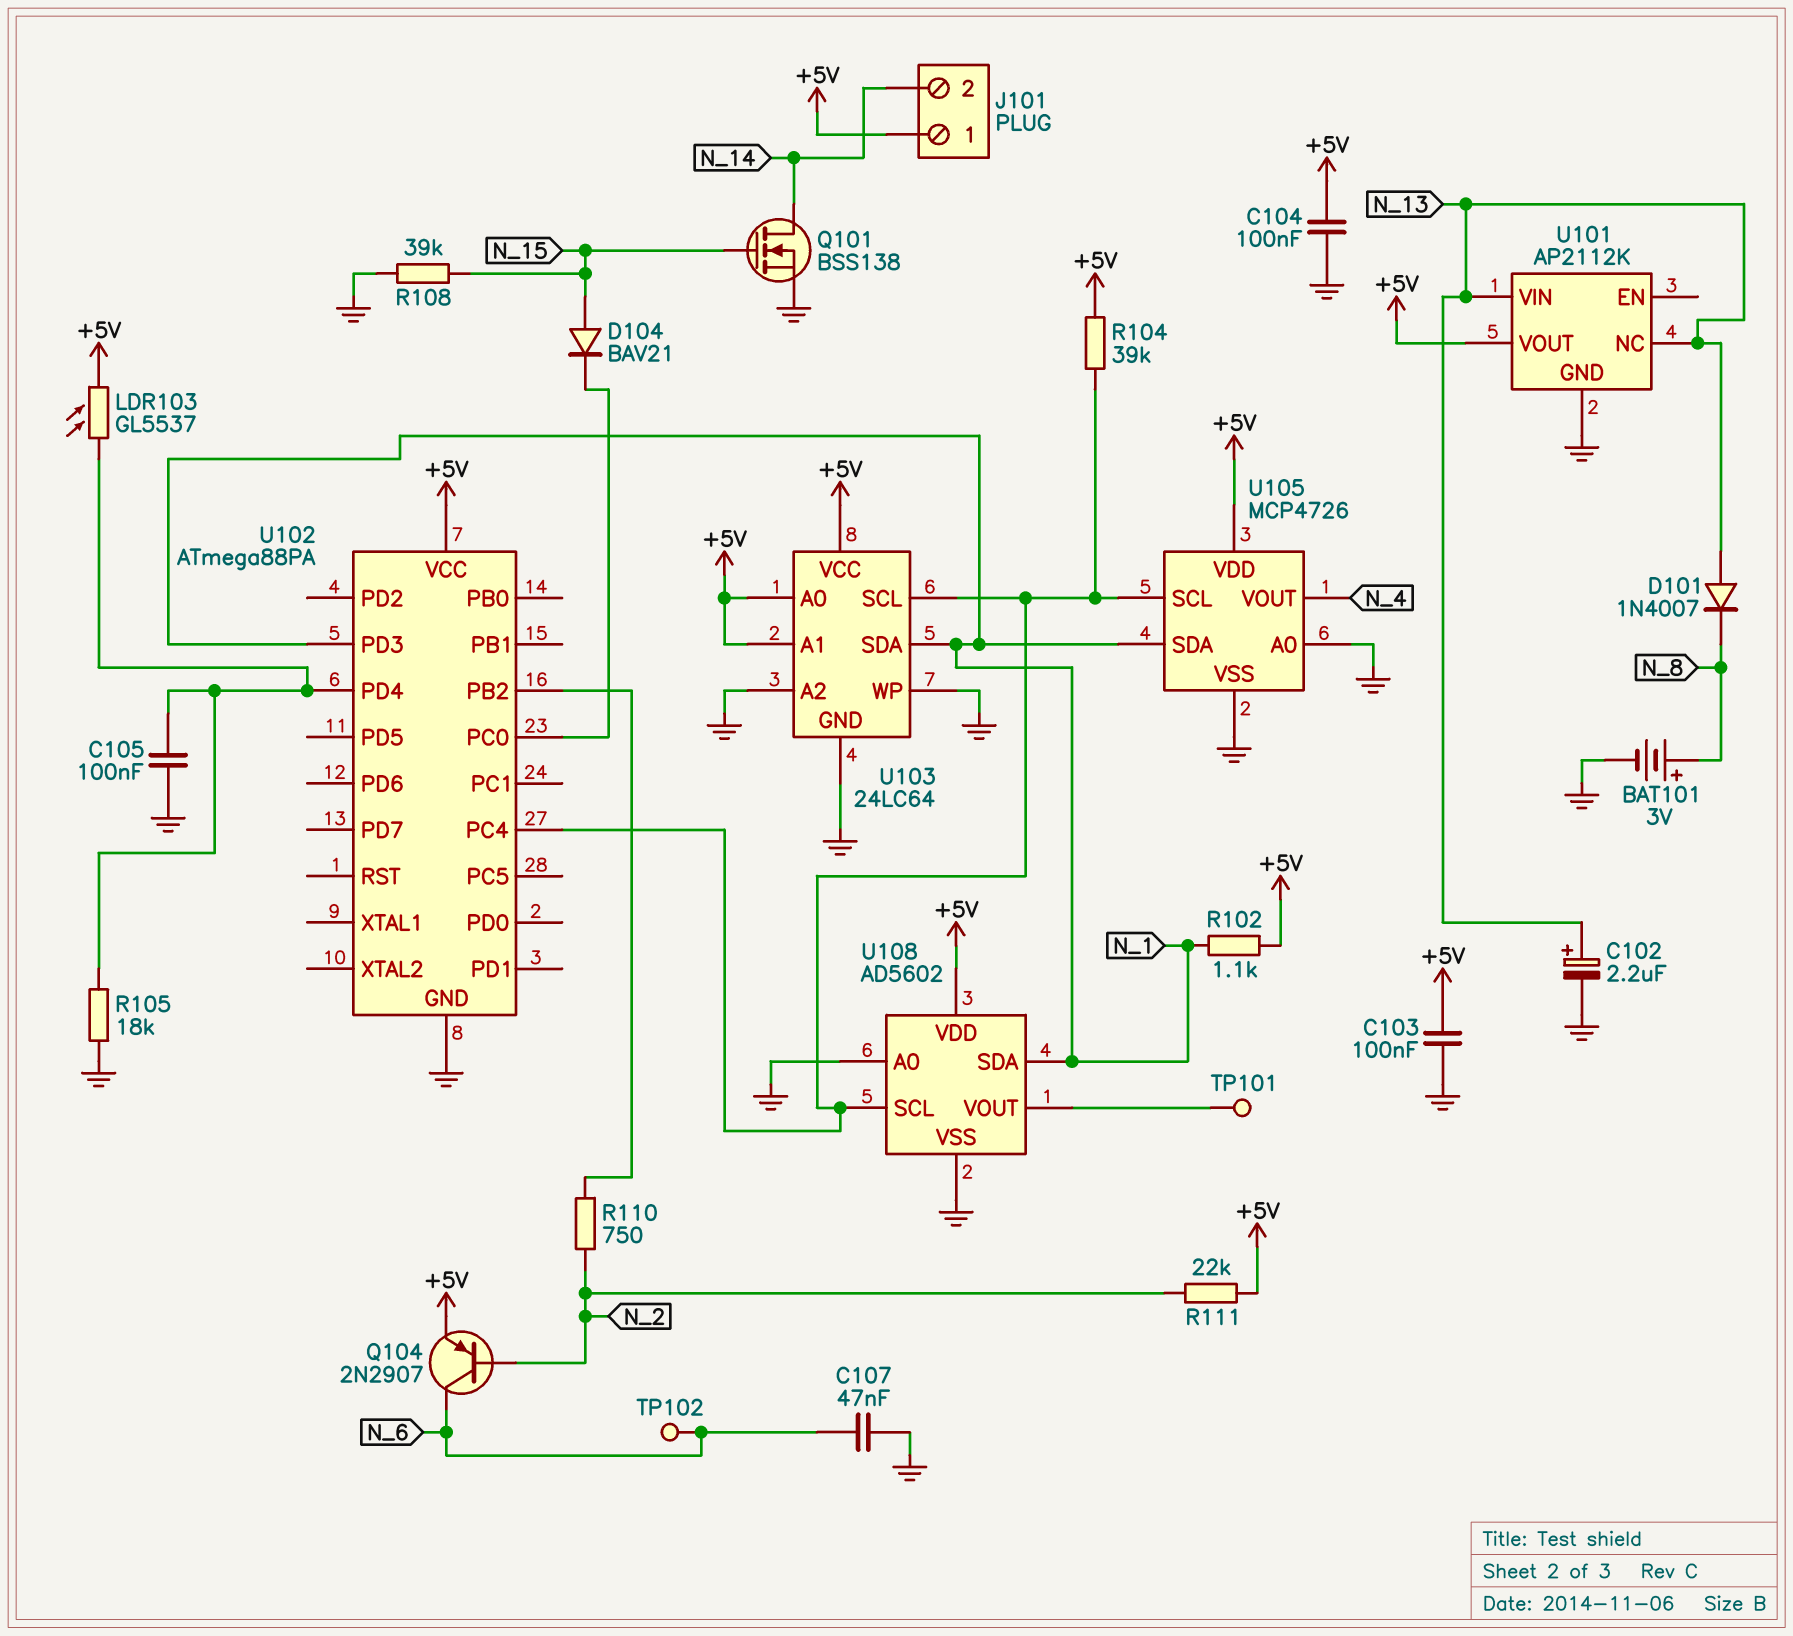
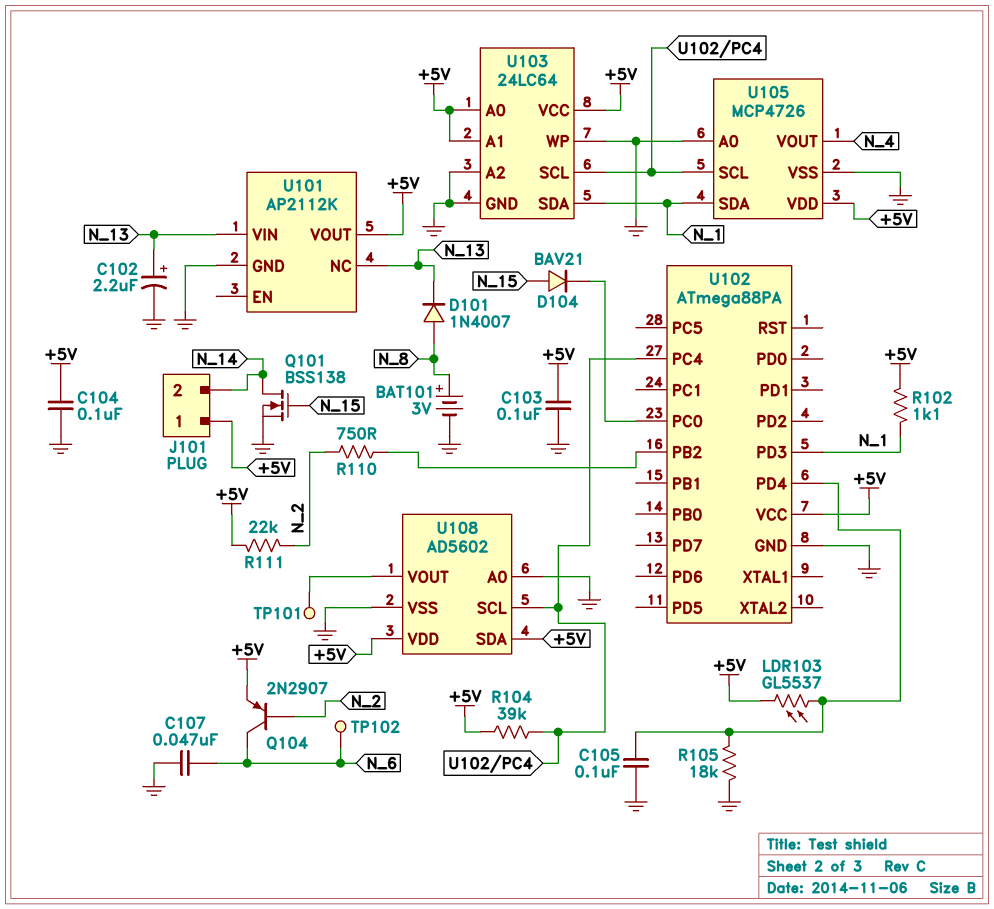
D101: diode 1N4007 (A N_13, K N_8) -> diode 1N4007 (A N_8, K N_13)
R108: 39k (GND, N_15) -> none
U108 pin SDA: N_1 -> +5V

